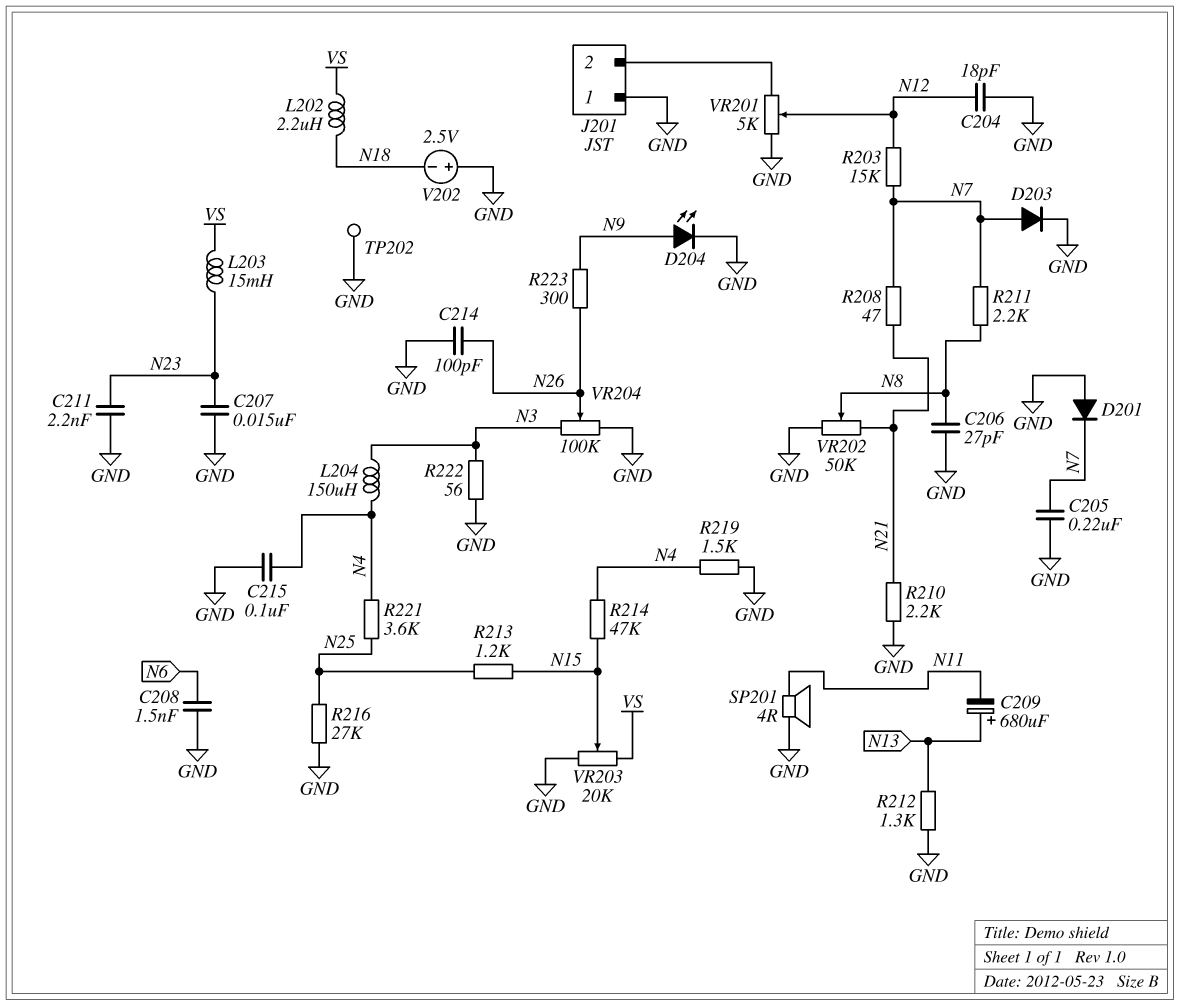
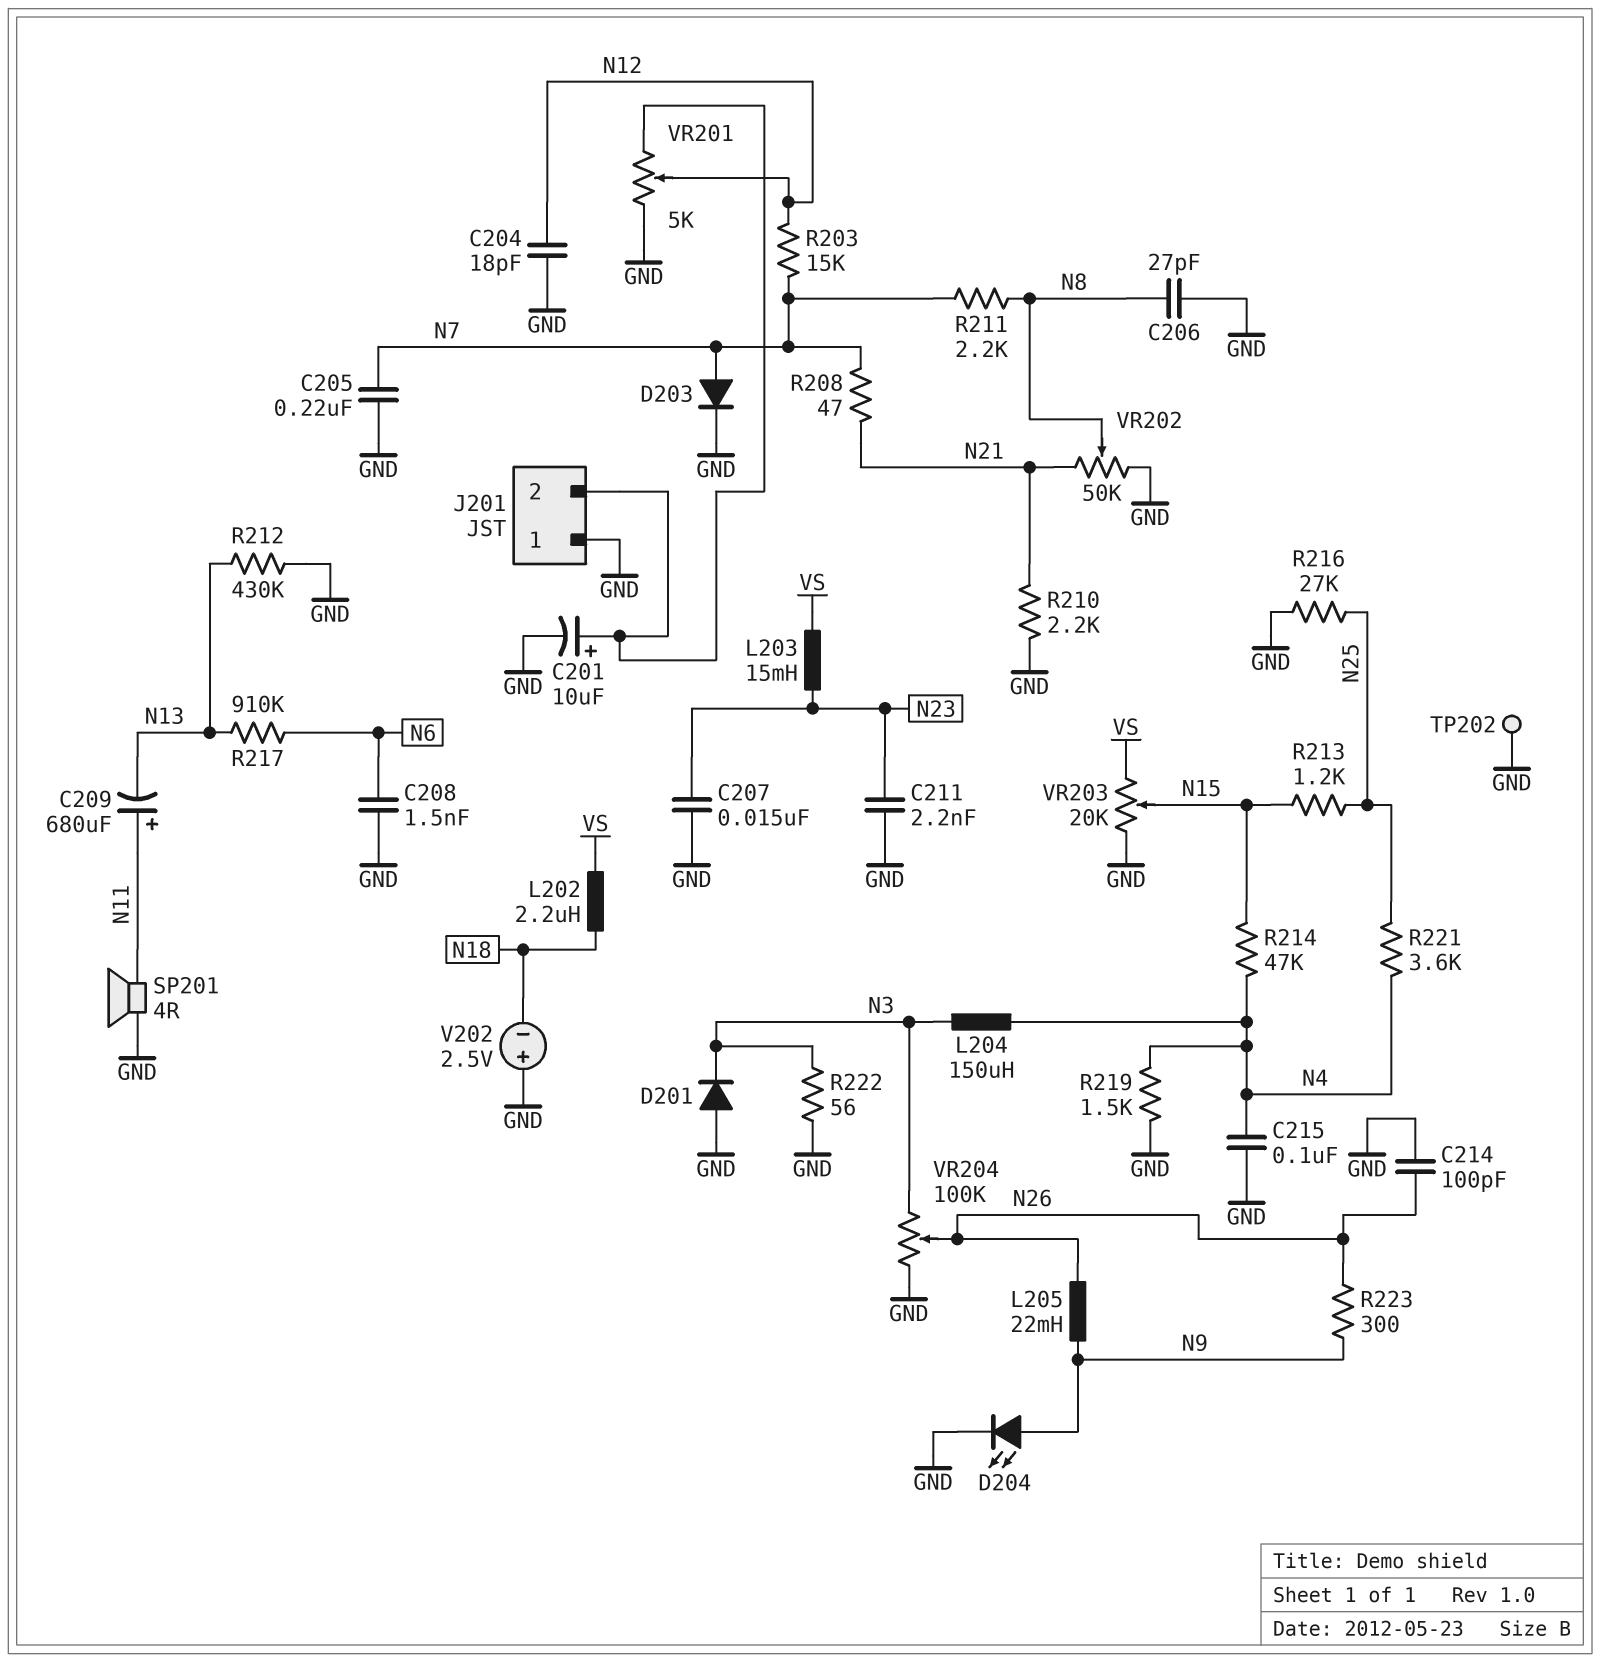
C201: none -> 10uF (plus J201/2, minus GND)
C209: 680uF (plus N13, minus N11) -> 680uF (plus N11, minus N13)
D201: diode (A GND, K N7) -> diode (A GND, K N3)
L205: none -> 22mH (N9, N26)
R212: 1.3k (GND, N13) -> 430k (GND, N13)
R217: none -> 910k (N6, N13)

